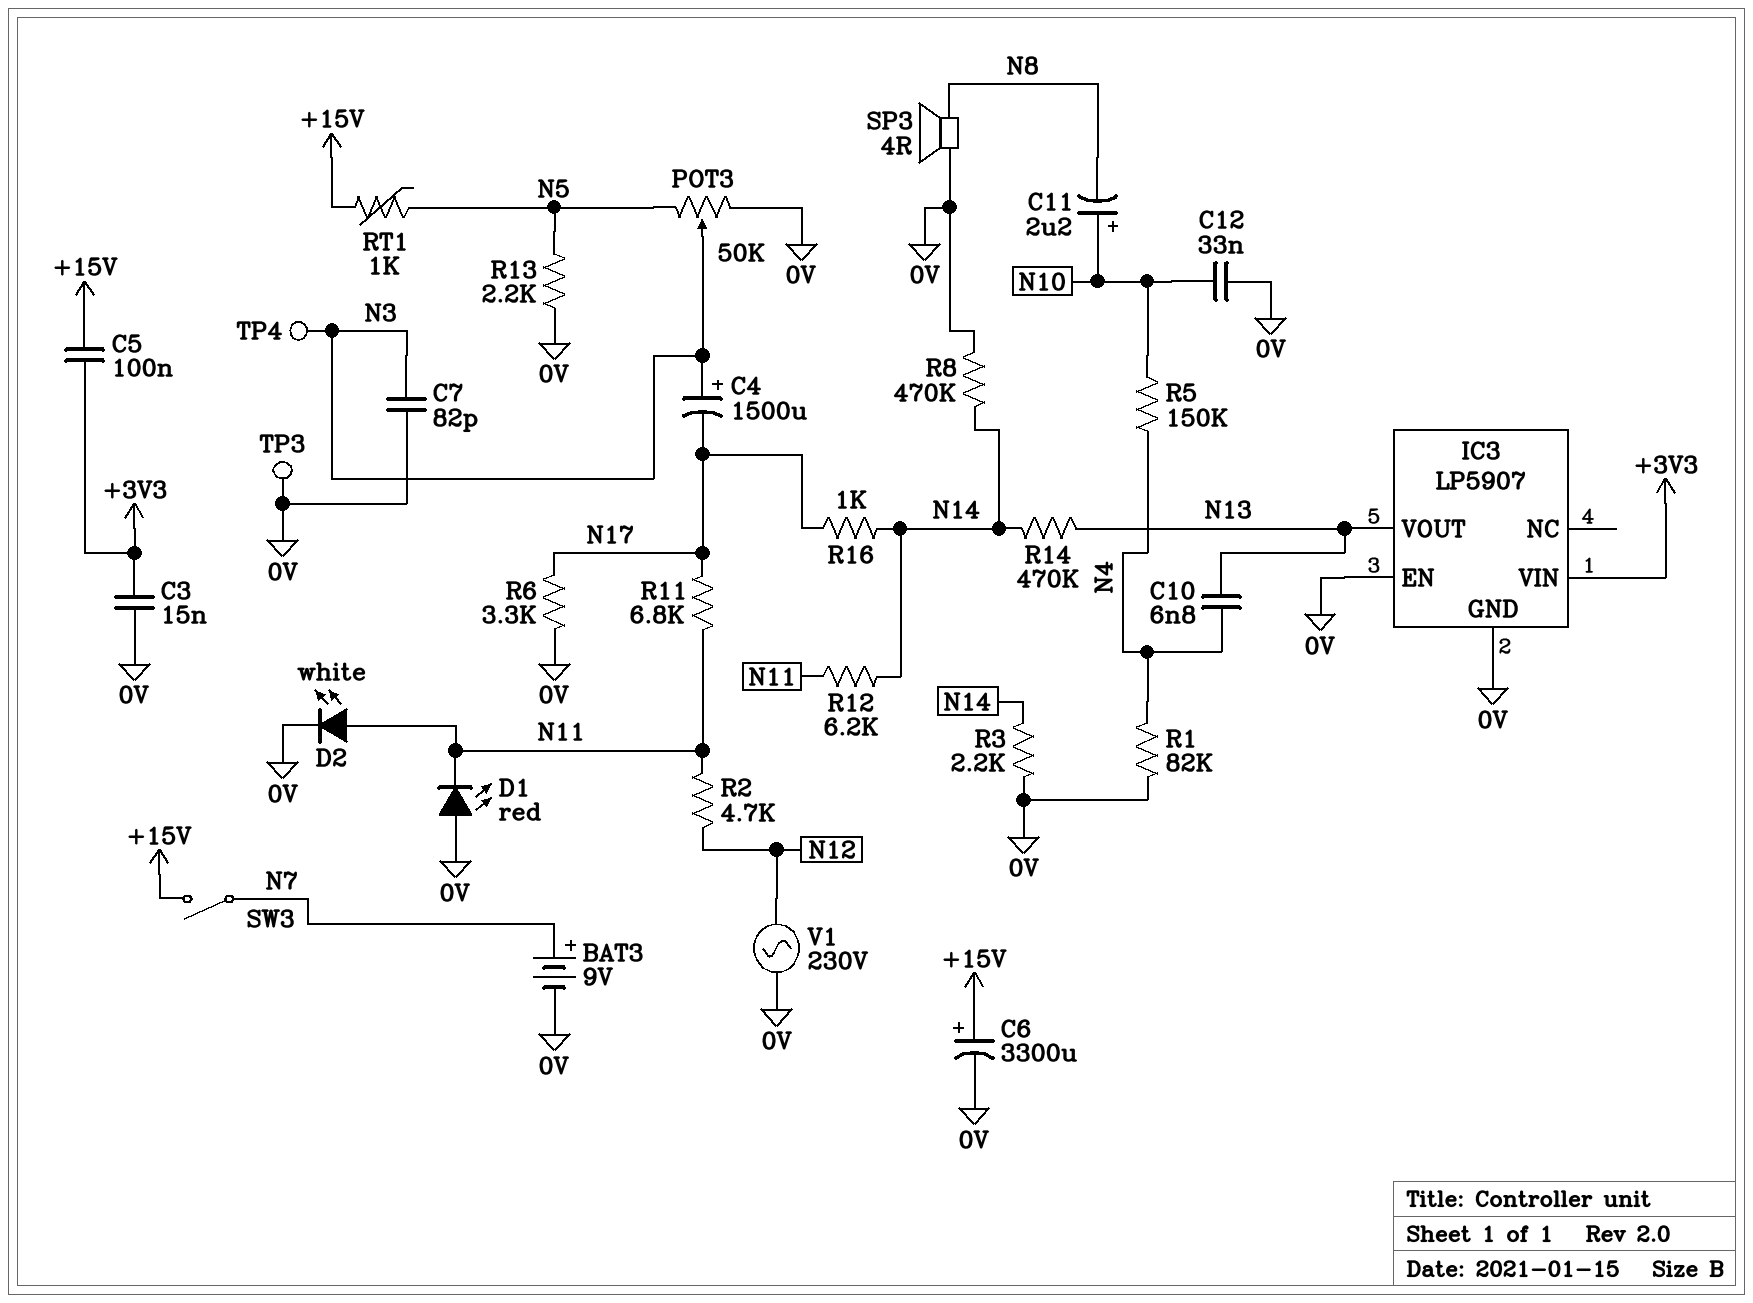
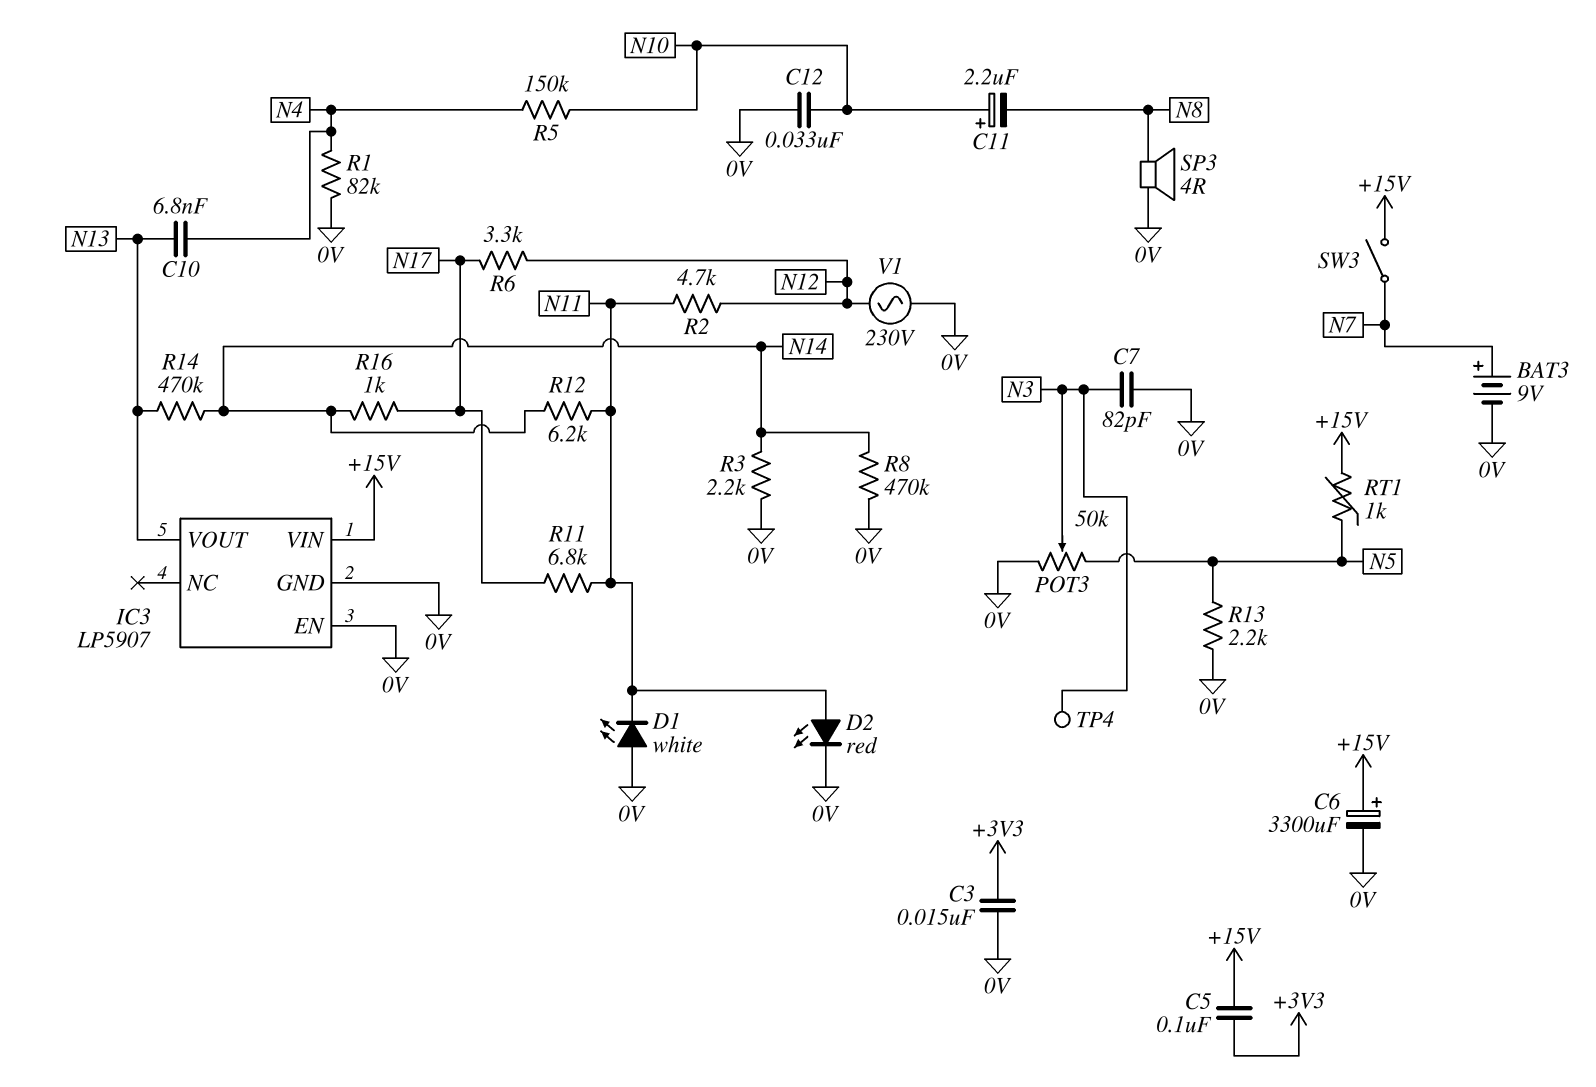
C4: 1500uF (plus N3, minus N17) -> none
D1: LED red (A 0V, K N11) -> LED white (A 0V, K N11)
D2: LED white (A N11, K 0V) -> LED red (A N11, K 0V)
IC3 pin VIN: +3V3 -> +15V
R6: 3.3k (0V, N17) -> 3.3k (N12, N17)
TP3: test point (0V) -> none

